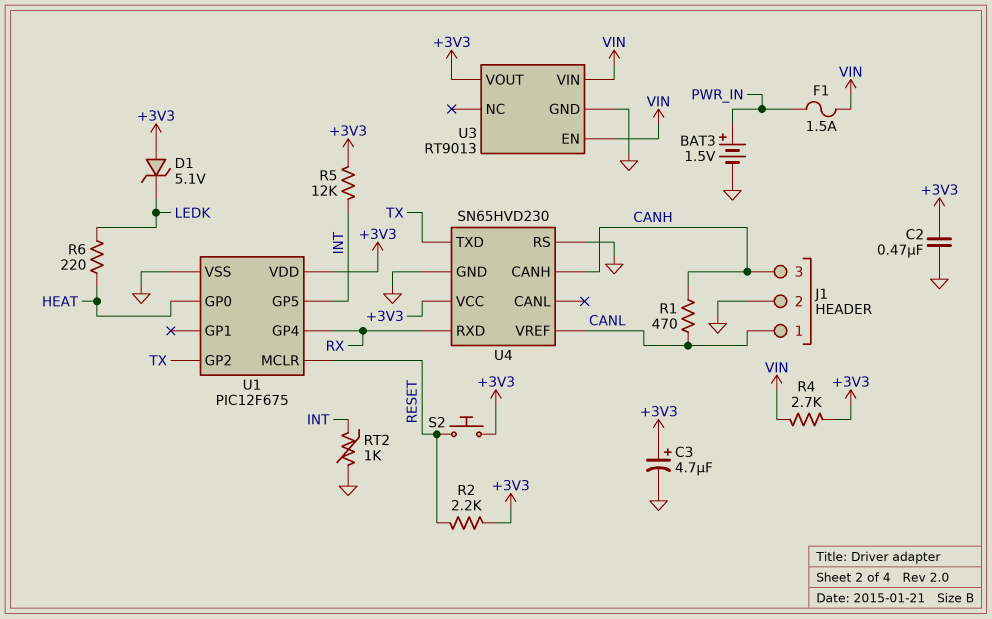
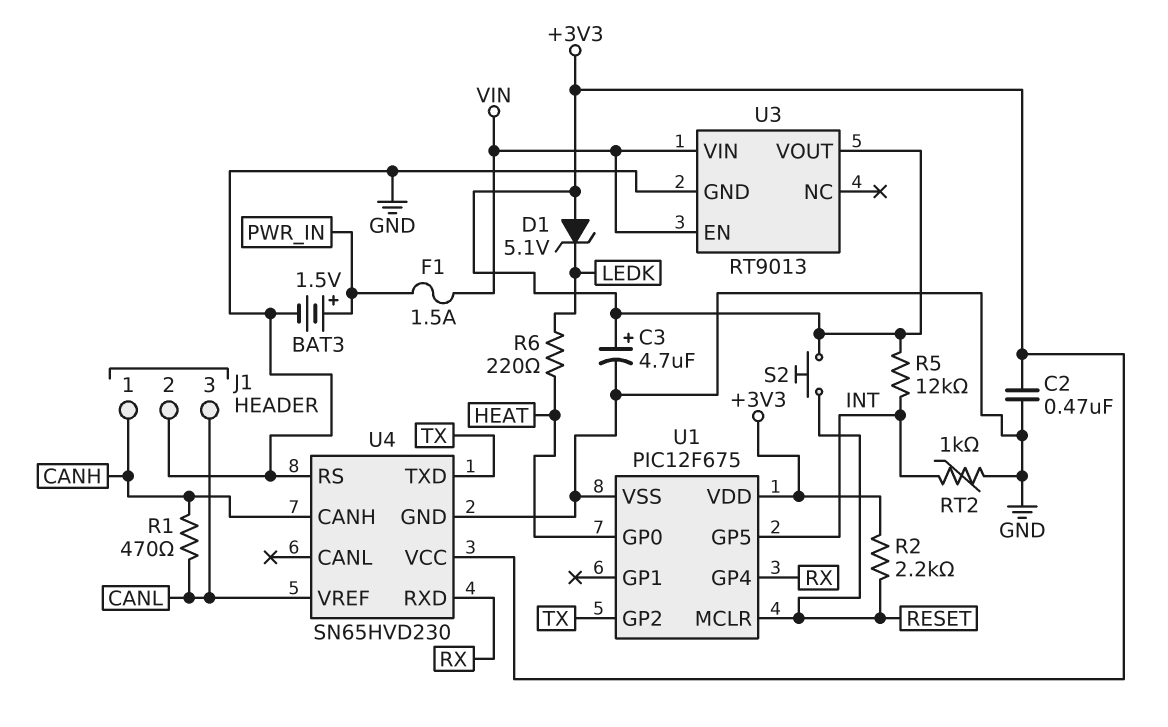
J1 pin 1: CANL -> CANH
J1 pin 3: CANH -> CANL
R4: 2.7k (+3V3, VIN) -> none

